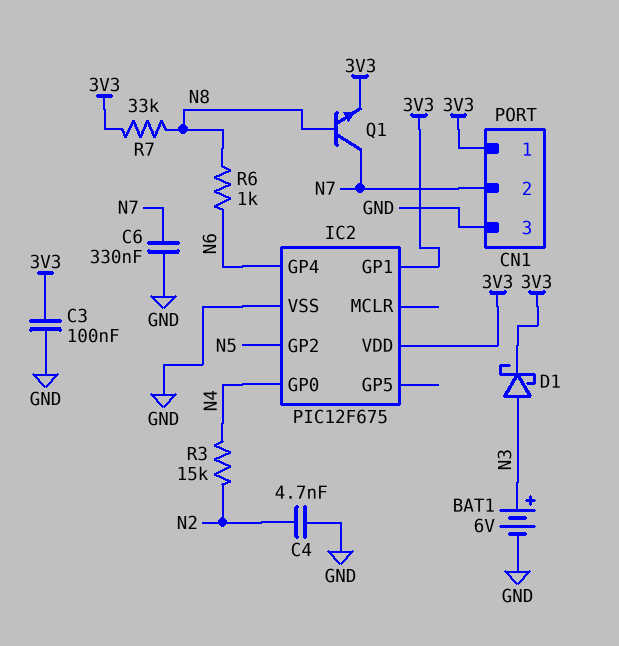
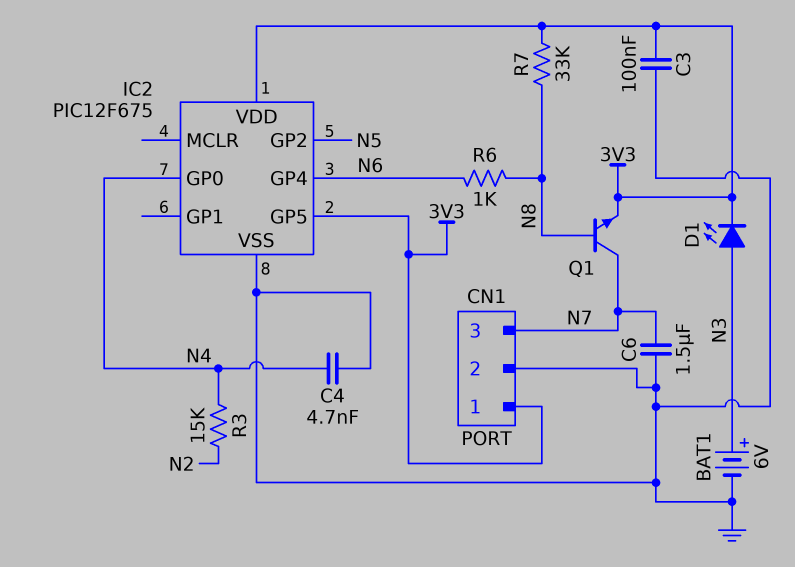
C4: 4.7nF (GND, N2) -> 4.7nF (GND, N4)
C6: 330nF (GND, N7) -> 1.5uF (GND, N7)
CN1 pin 2: N7 -> GND
CN1 pin 3: GND -> N7
D1: schottky (A N3, K 3V3) -> LED (A N3, K 3V3)
IC2 pin GP1: 3V3 -> none
IC2 pin GP5: none -> 3V3

